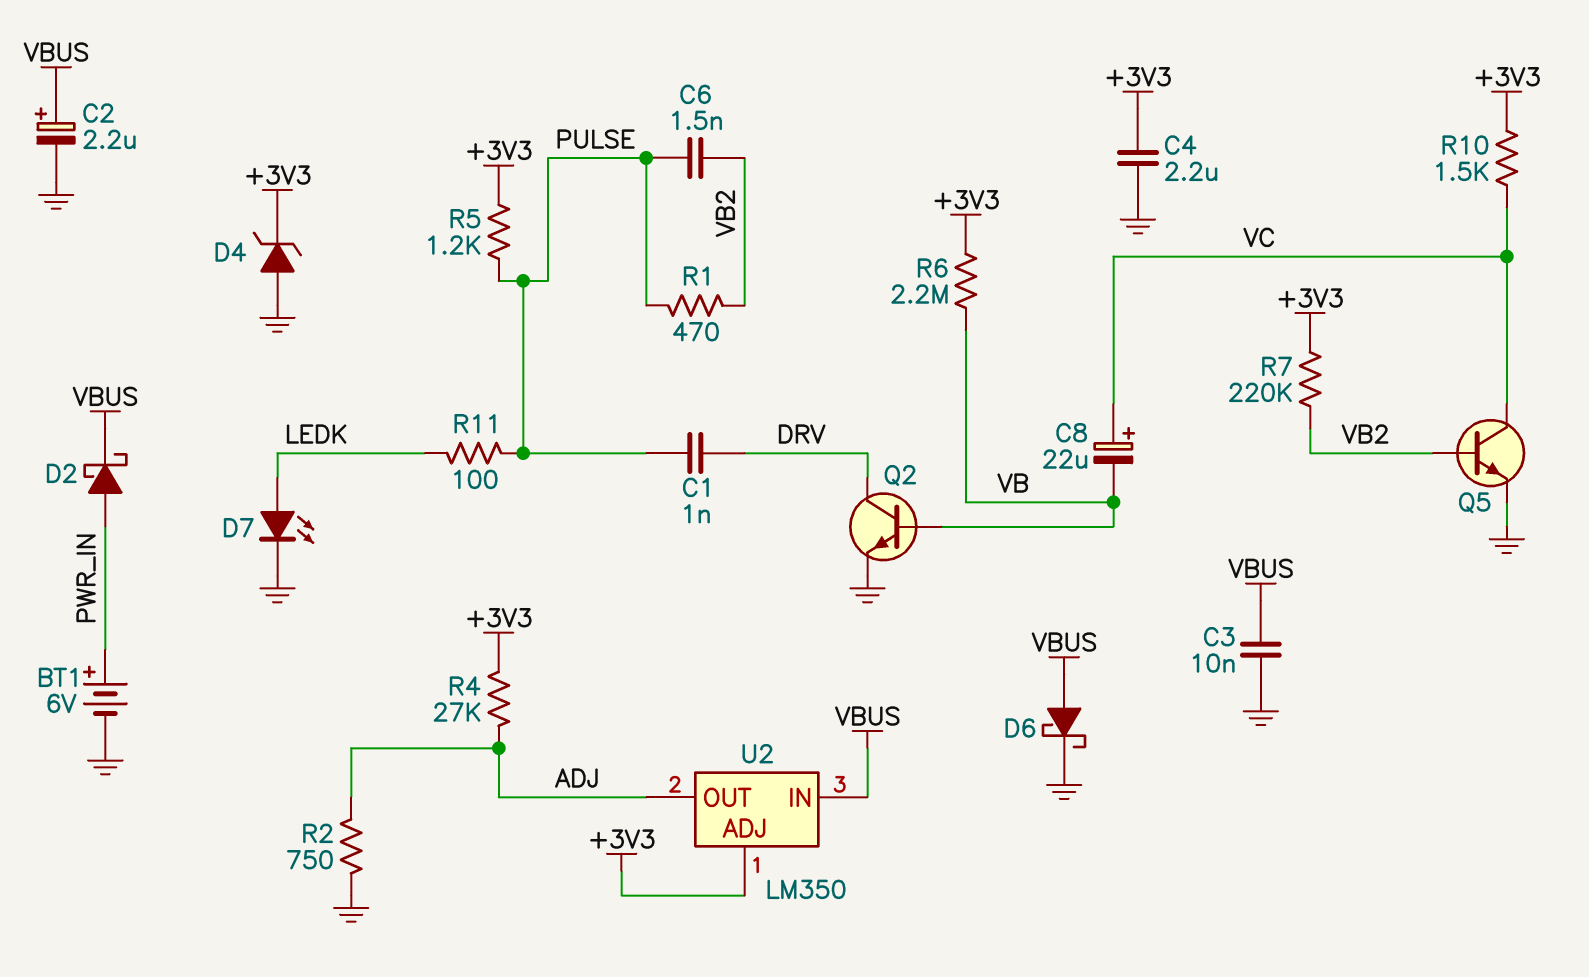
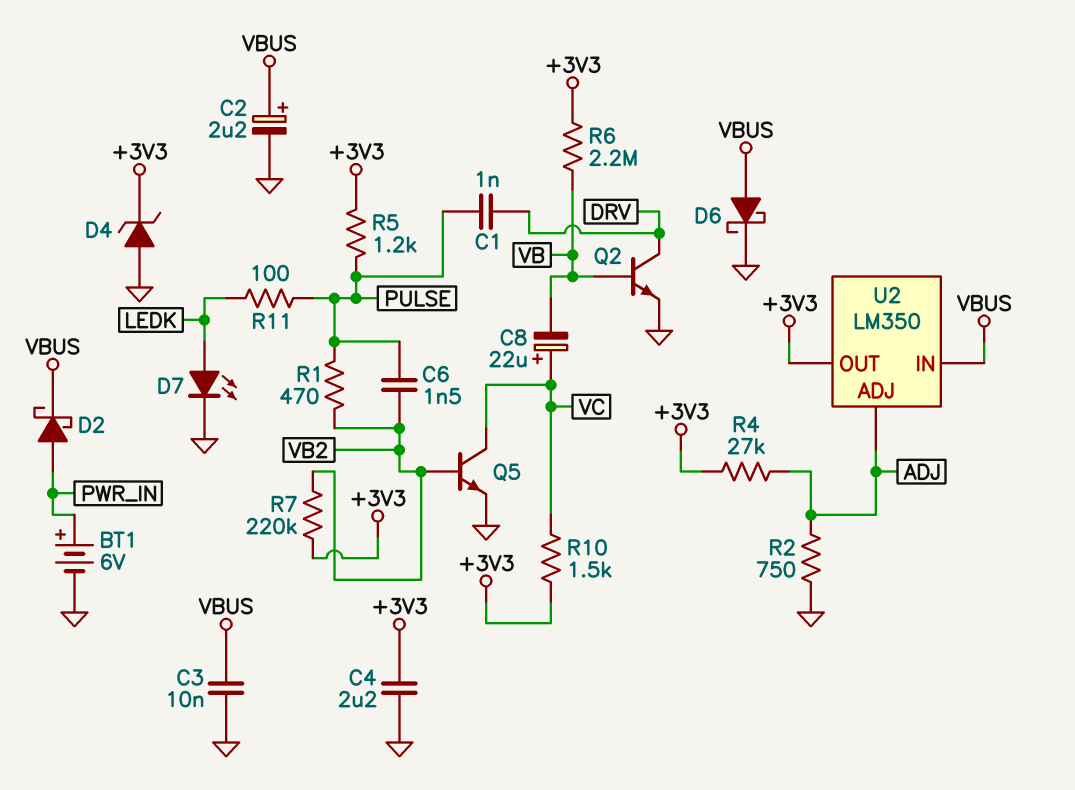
U2 pin ADJ: +3V3 -> ADJ
U2 pin OUT: ADJ -> +3V3

